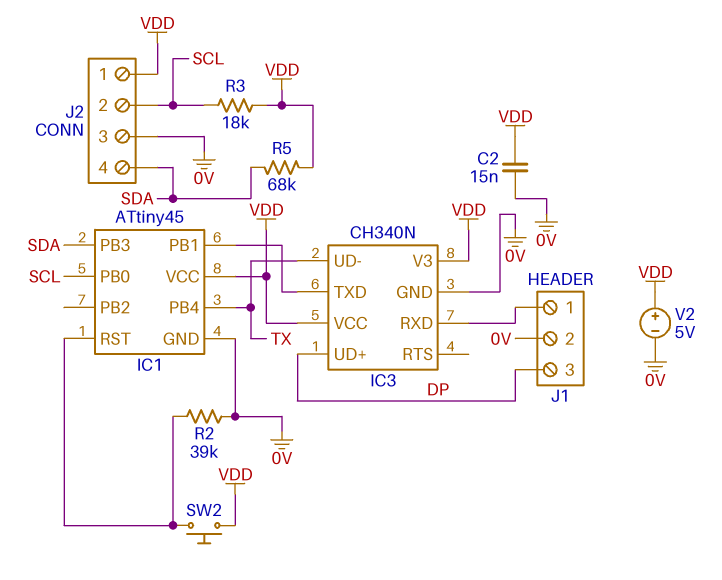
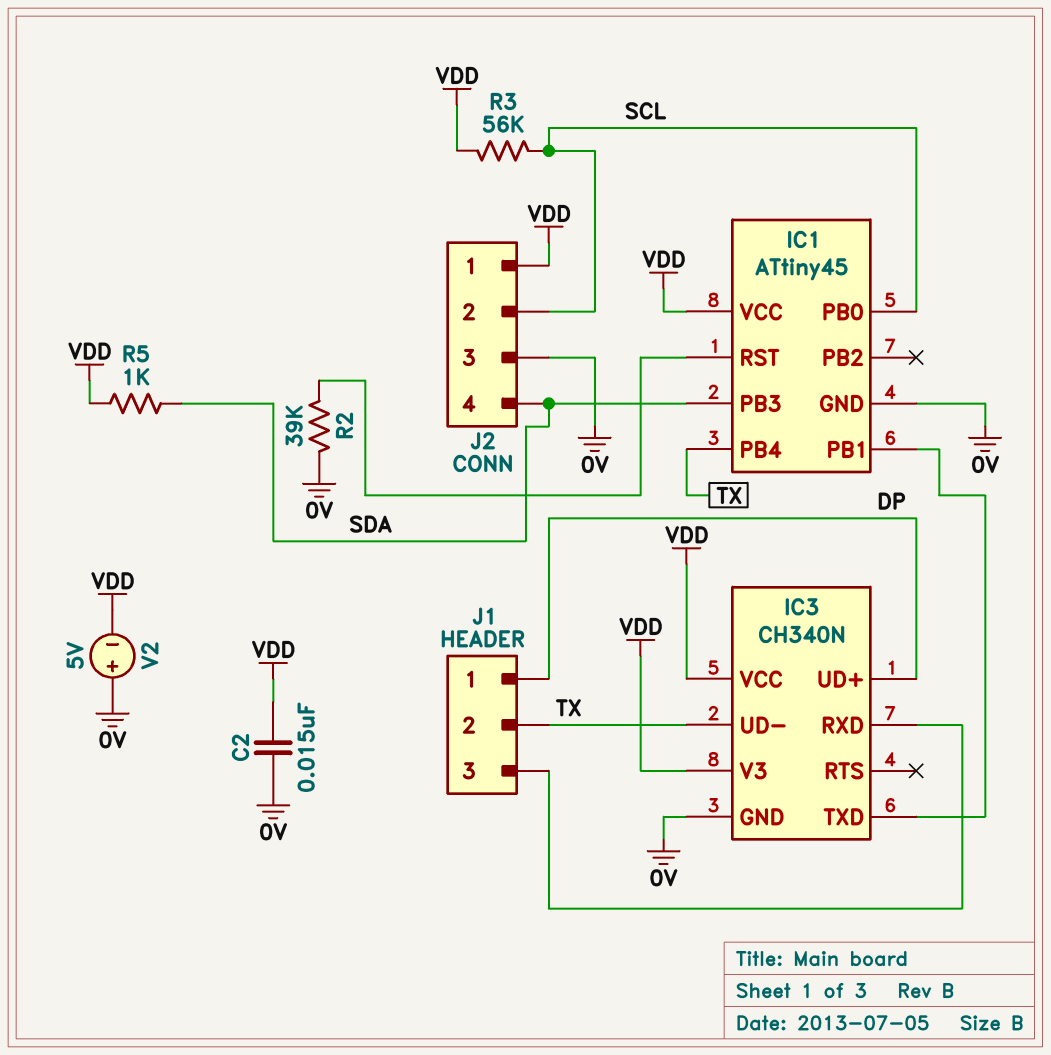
J1 pin 1: IC3/RXD -> DP
J1 pin 2: 0V -> TX
J1 pin 3: DP -> IC3/RXD
R3: 18k (SCL, VDD) -> 56k (SCL, VDD)
R5: 68k (SDA, VDD) -> 1k (SDA, VDD)
SW2: button (IC1/RST, VDD) -> none
V2: 5V (plus VDD, minus 0V) -> 5V (plus 0V, minus VDD)

